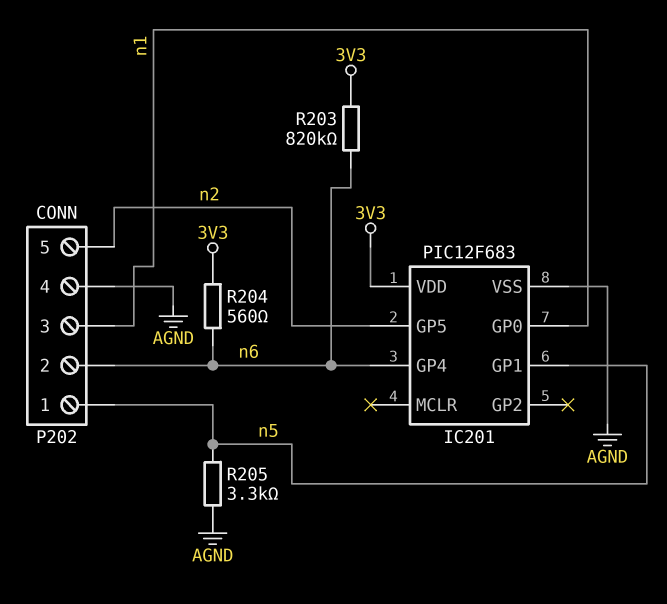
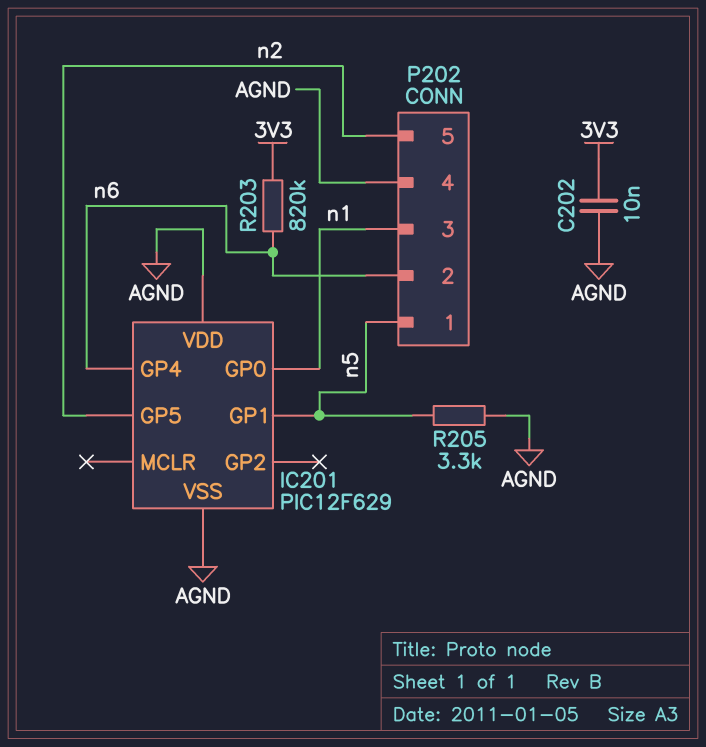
C202: none -> 10nF (3V3, AGND)
IC201: PIC12F683 -> PIC12F629
IC201 pin VDD: 3V3 -> AGND
R204: 560 (3V3, n6) -> none

